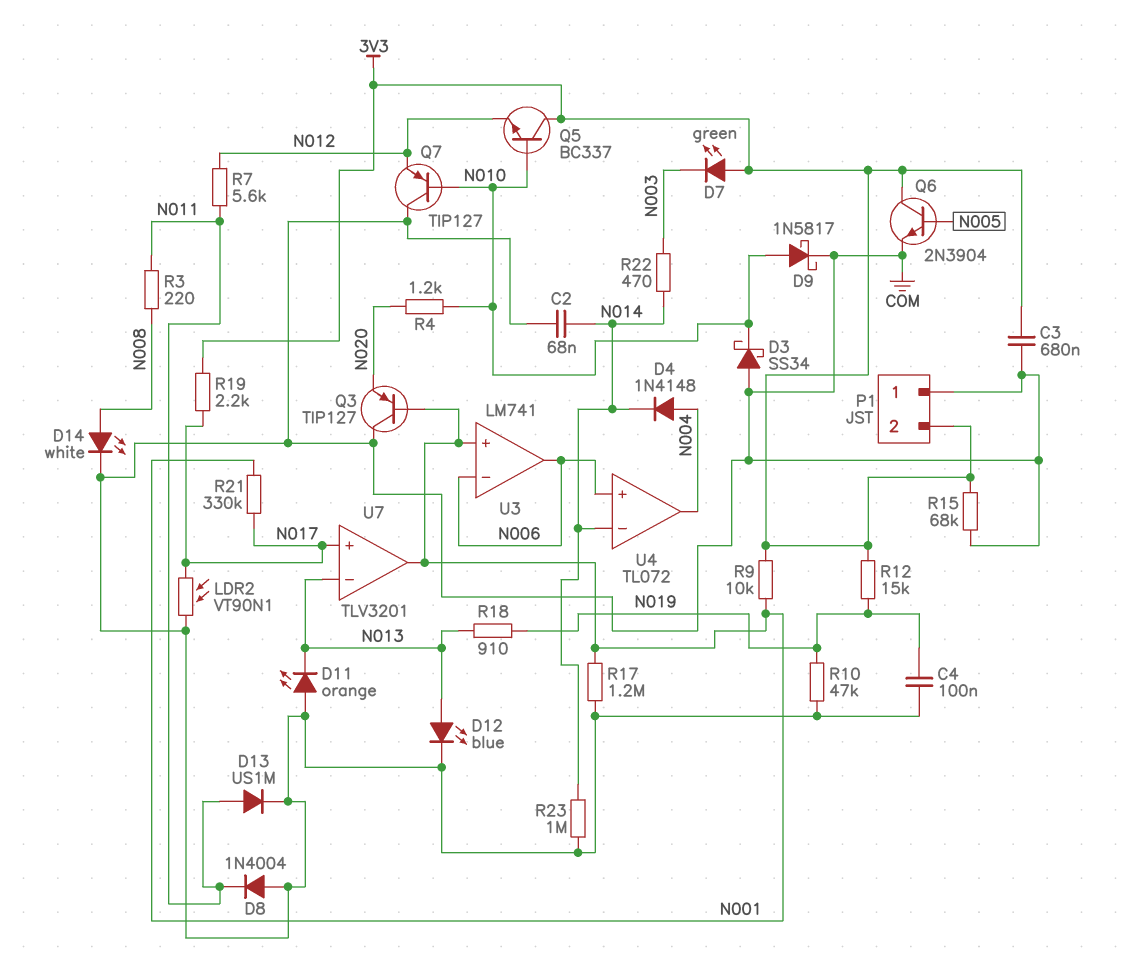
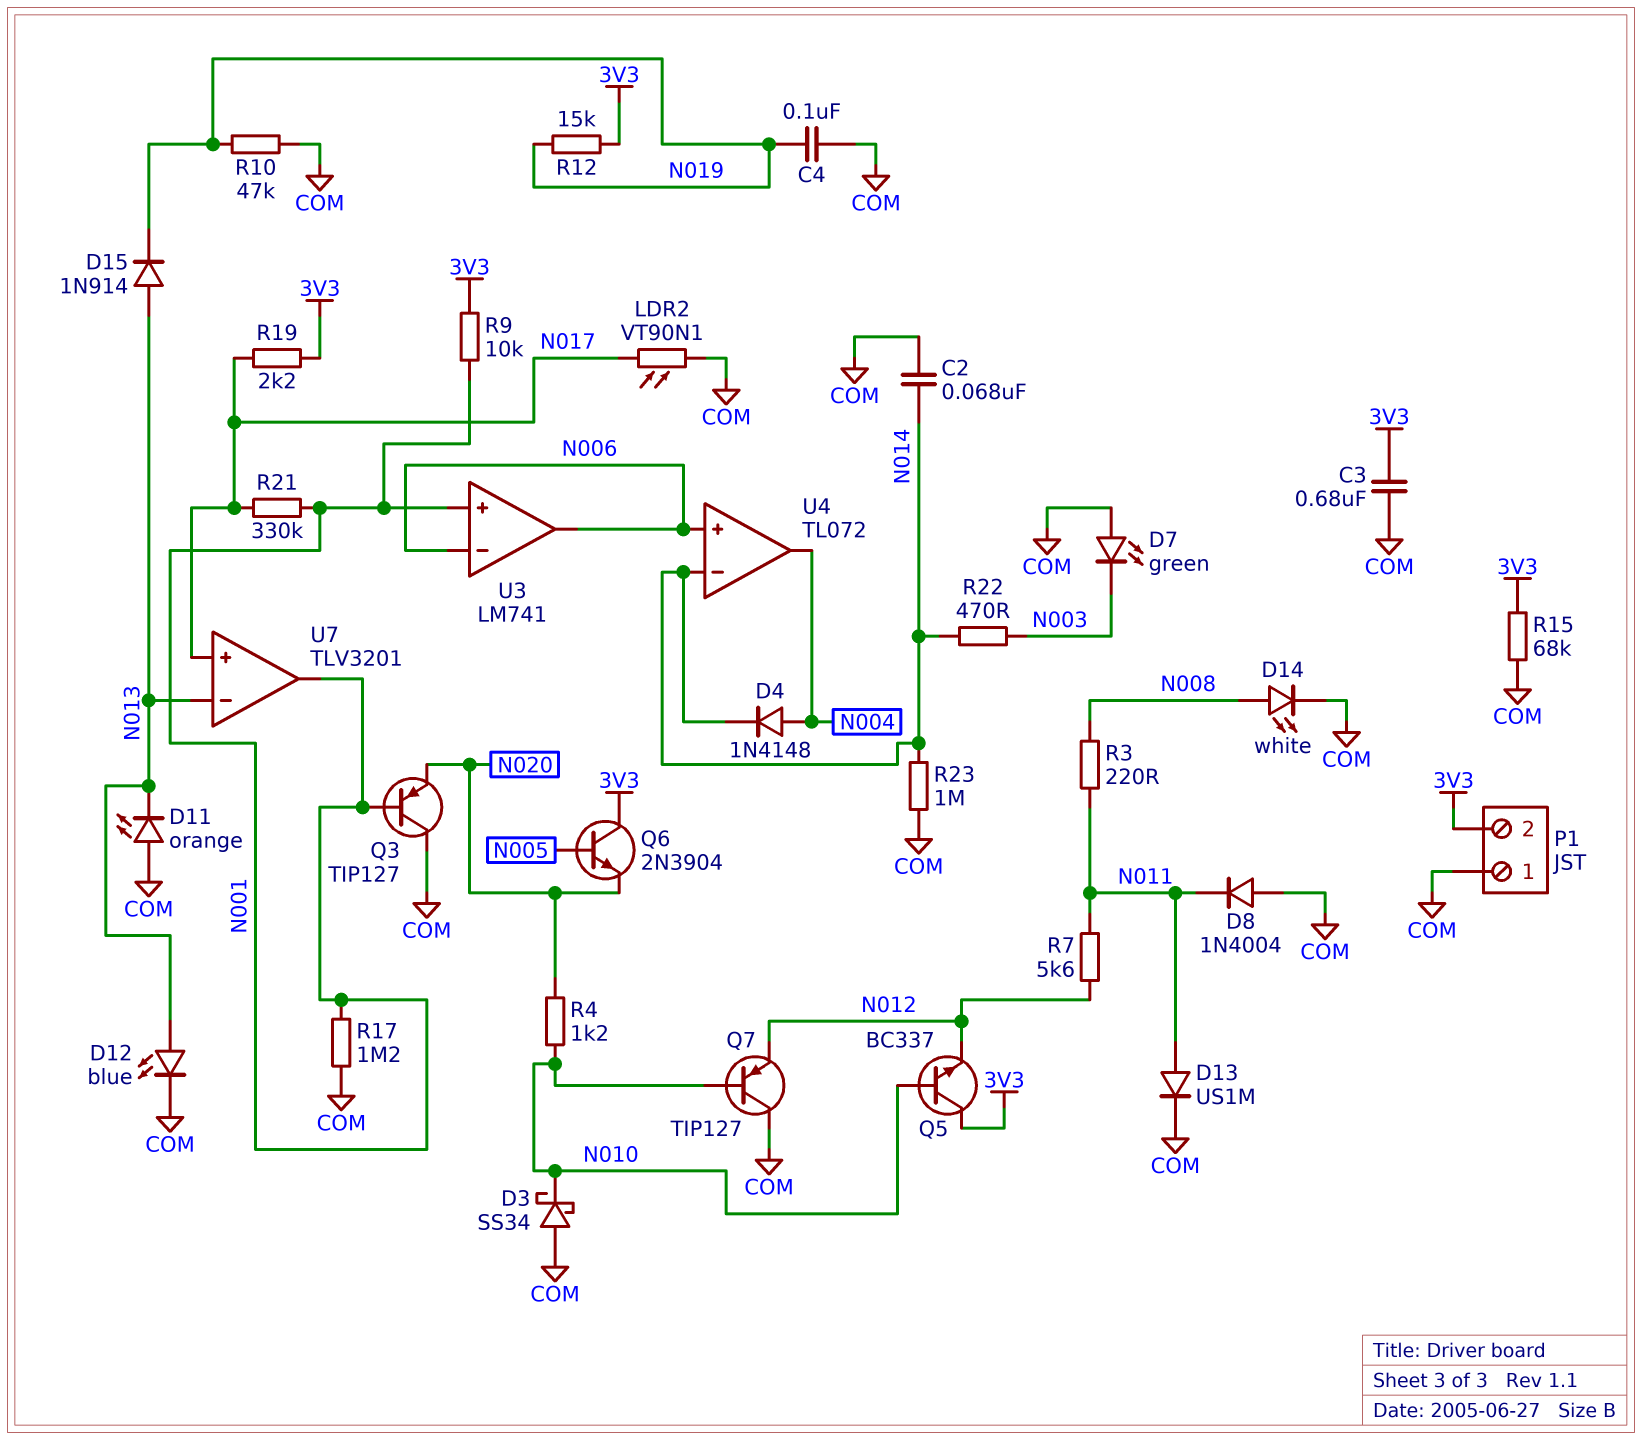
D7: LED green (A 3V3, K N003) -> LED green (A COM, K N003)
D9: schottky 1N5817 (A N010, K COM) -> none
D15: none -> diode 1N914 (A N013, K N019)
Q6: NPN 2N3904 (B N005, C 3V3, E COM) -> NPN 2N3904 (B N005, C 3V3, E N020)
R18: 910 (N013, N019) -> none

